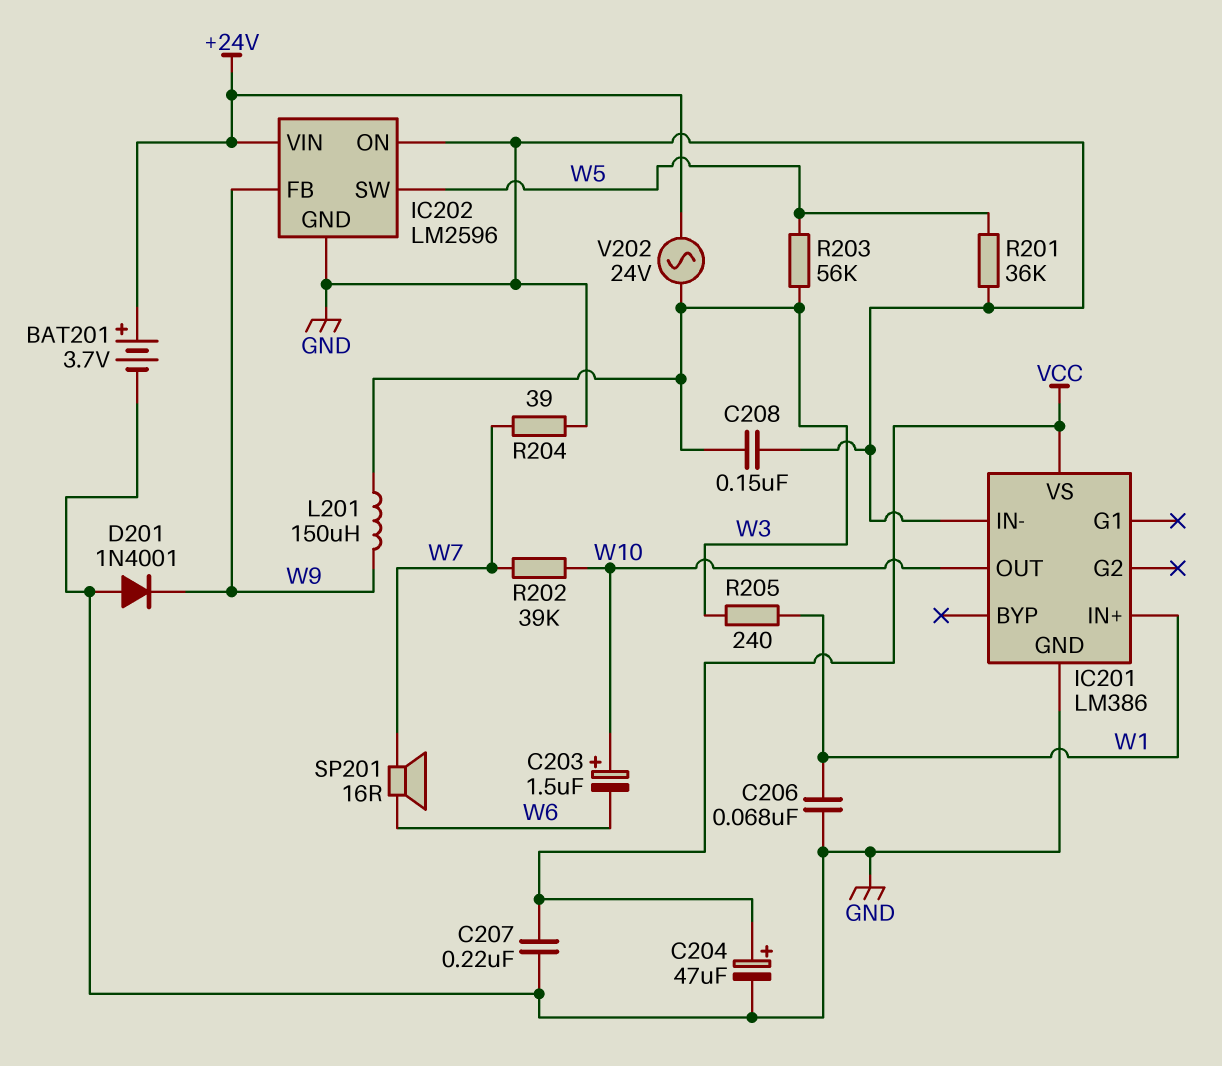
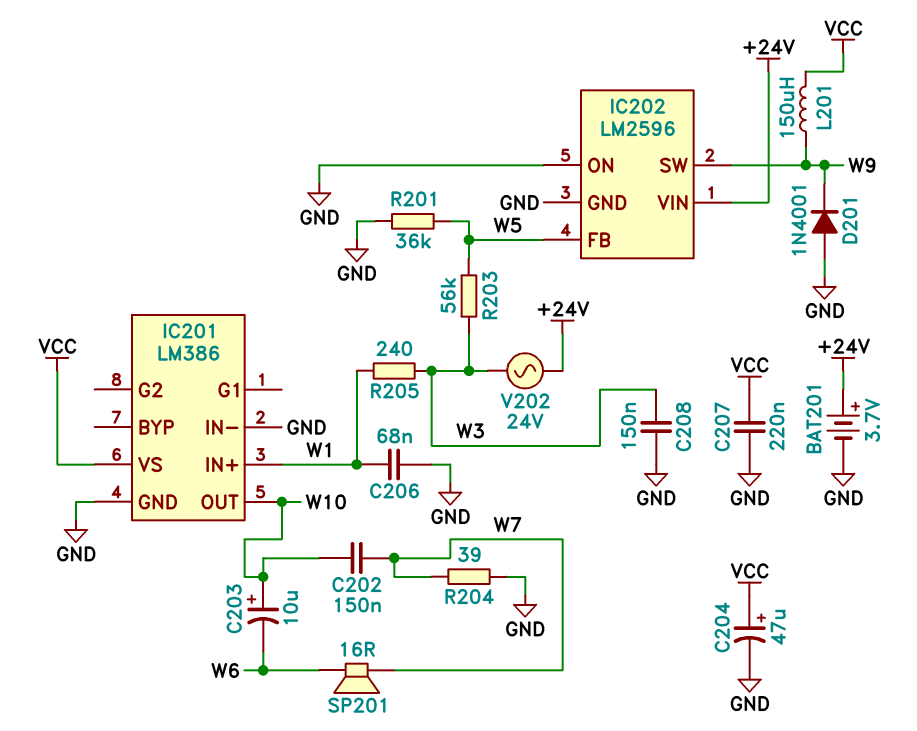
C202: none -> 150nF (W7, W10)
C203: 1.5uF (plus W10, minus W6) -> 10uF (plus W10, minus W6)
IC202 pin FB: W9 -> W5
IC202 pin SW: W5 -> W9
L201: 150uH (W3, W9) -> 150uH (VCC, W9)
R202: 39k (W7, W10) -> none

